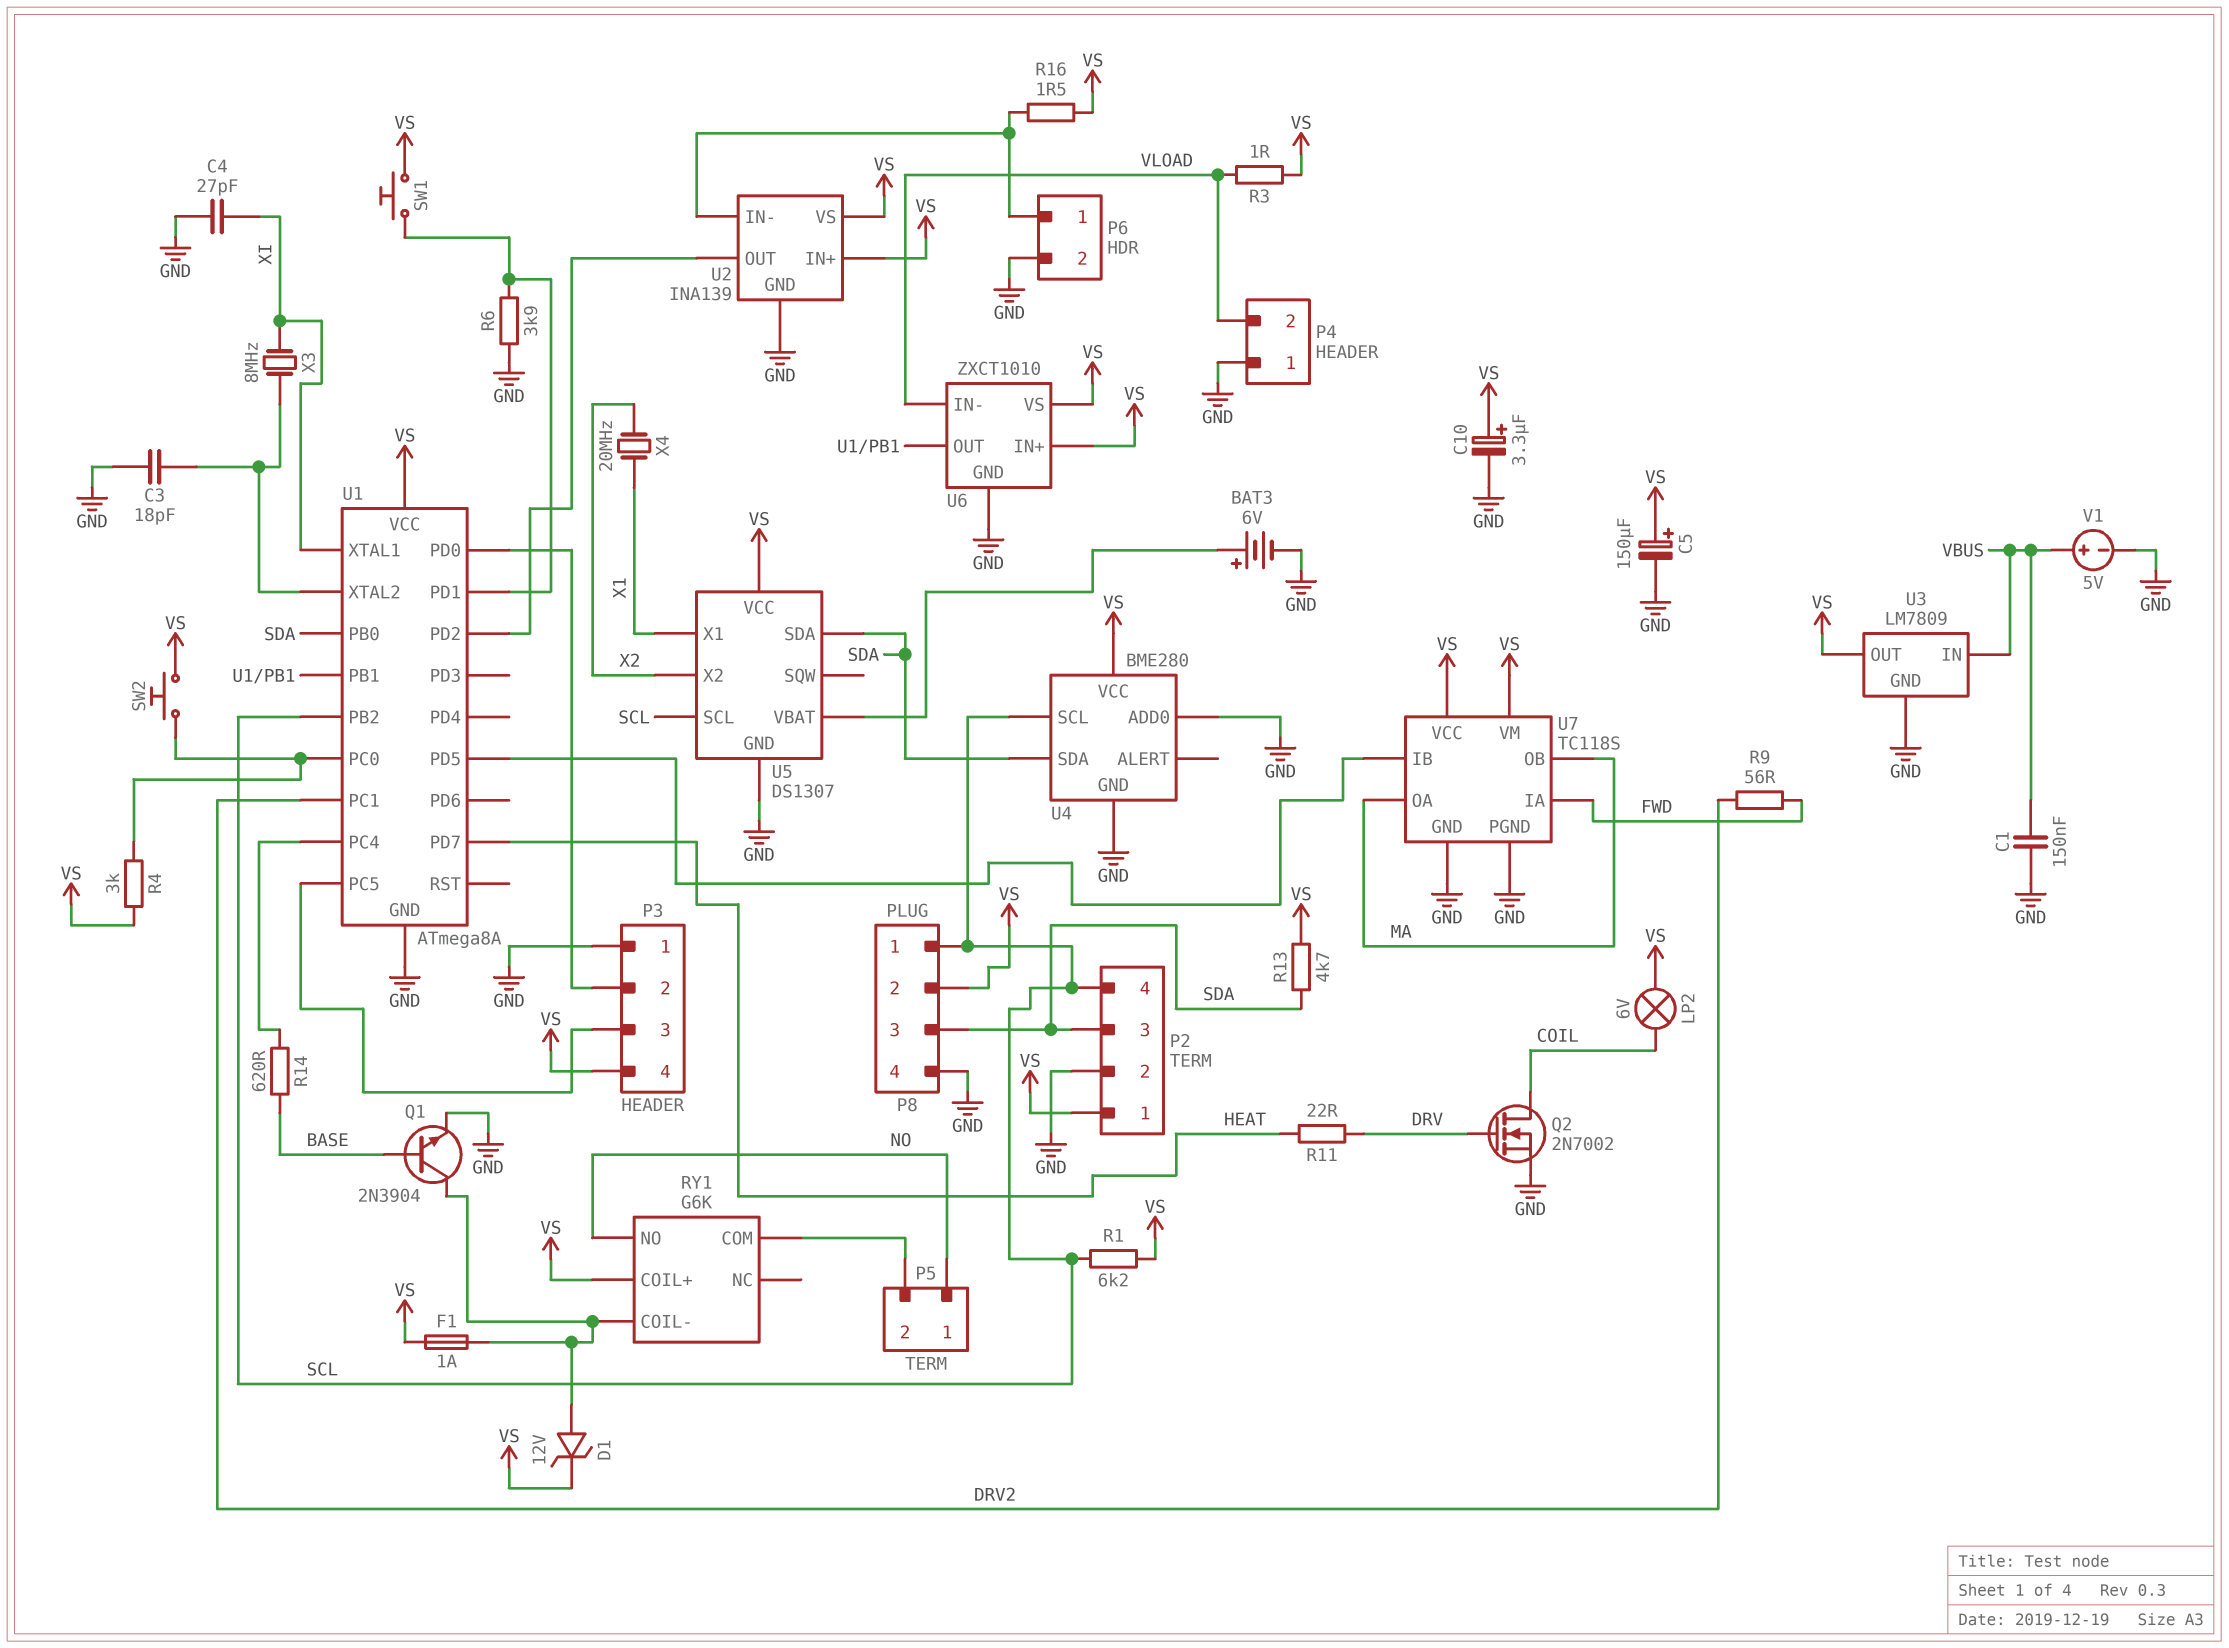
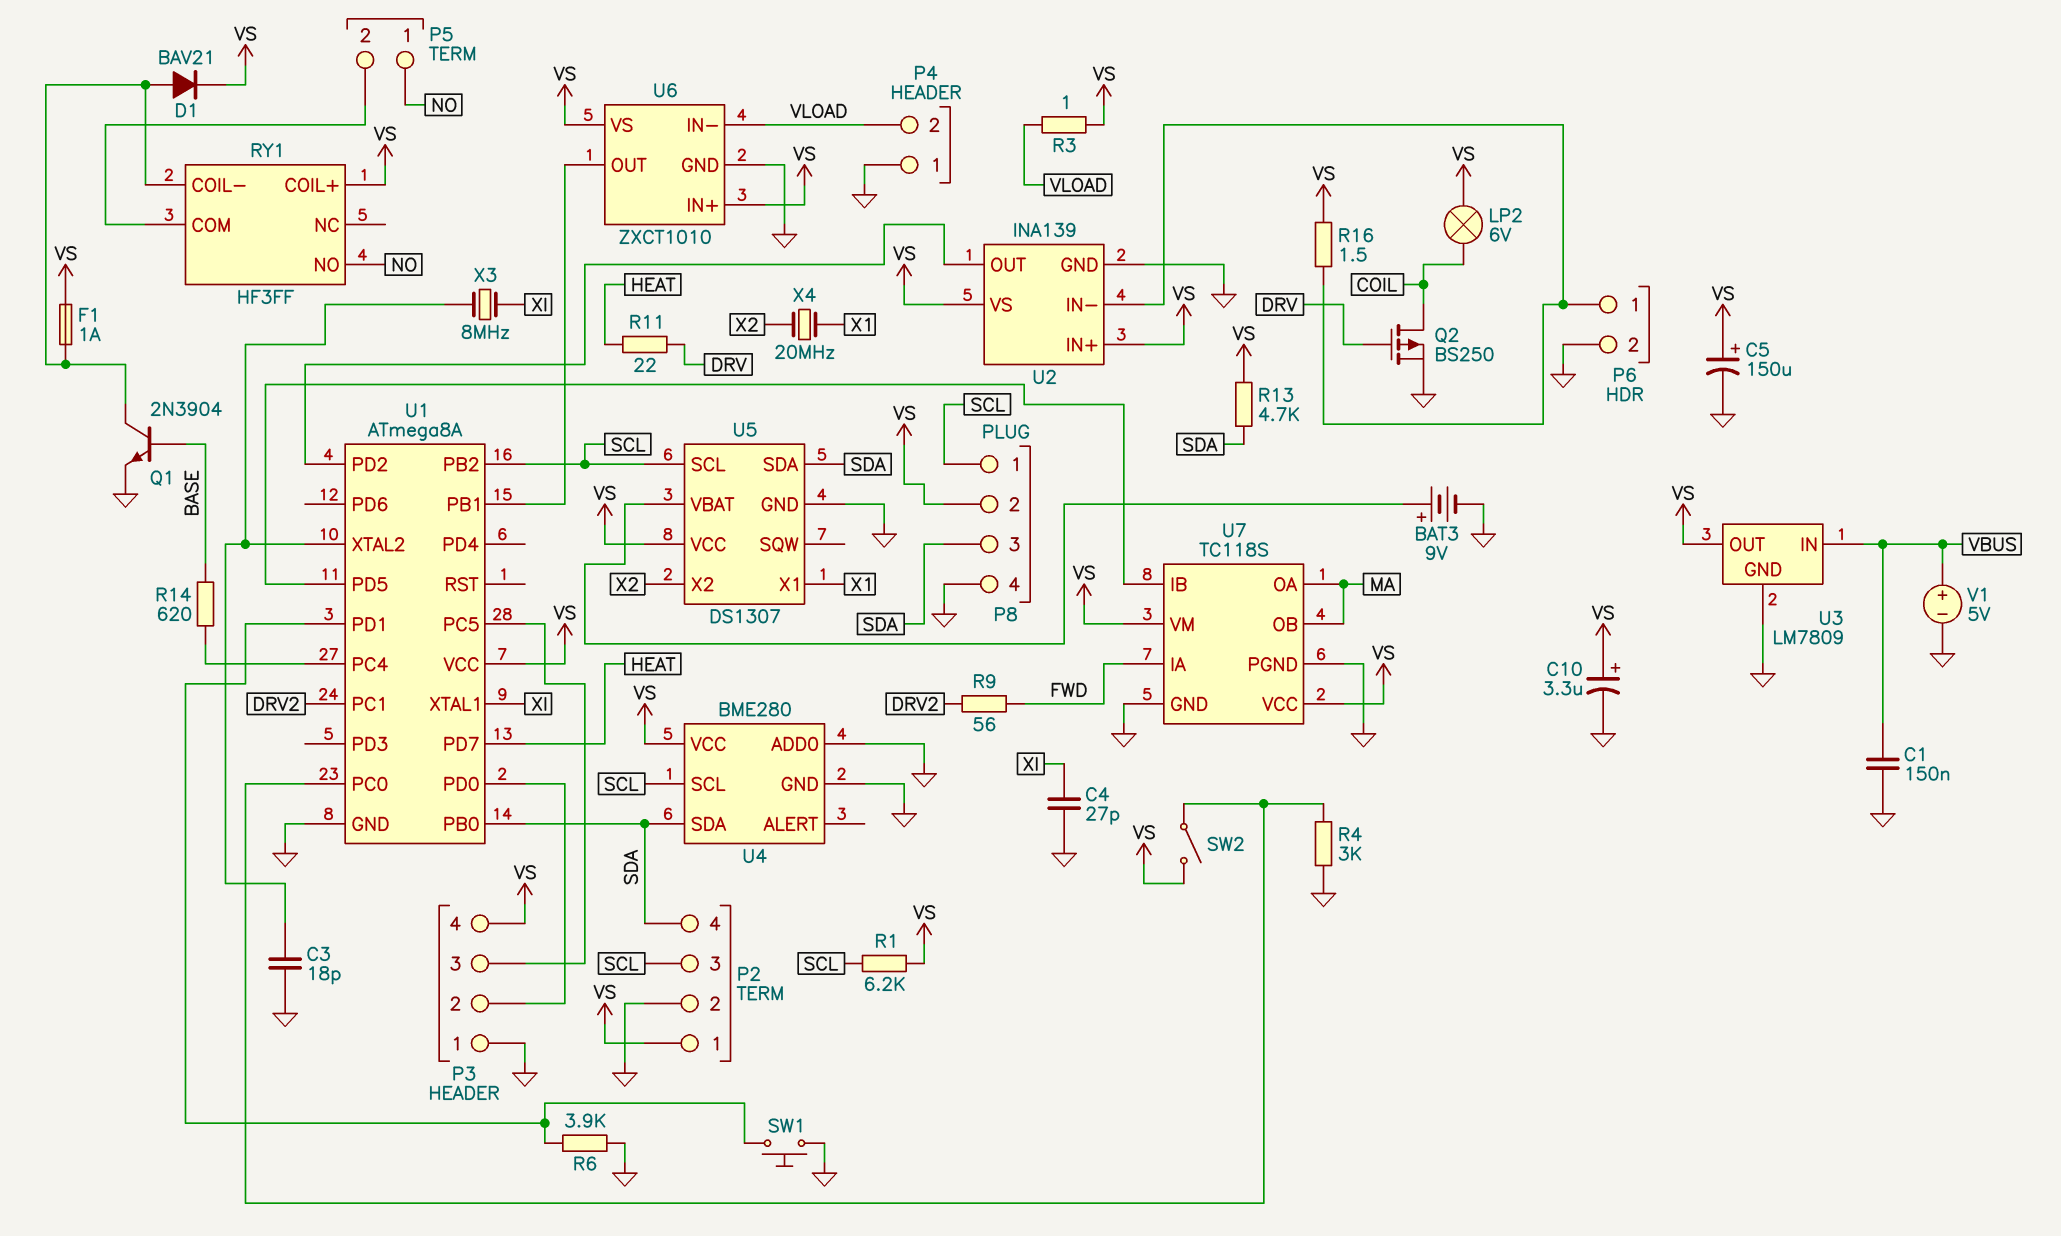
BAT3: 6V (plus U5/VBAT, minus GND) -> 9V (plus U5/VBAT, minus GND)
D1: zener 12V (A RY1/COIL-, K VS) -> diode BAV21 (A RY1/COIL-, K VS)
P2 pin 3: SDA -> SCL
P2 pin 4: SCL -> SDA
Q2: NMOS 2N7002 (G DRV, D COIL, S GND) -> PMOS BS250 (G DRV, D COIL, S GND)
R4: 3k (U1/PC0, VS) -> 3k (GND, U1/PC0)
RY1: G6K -> HF3FF
SW1: button (U1/PD1, VS) -> button (GND, U1/PD1)
SW2: button (U1/PC0, VS) -> switch (U1/PC0, VS)

